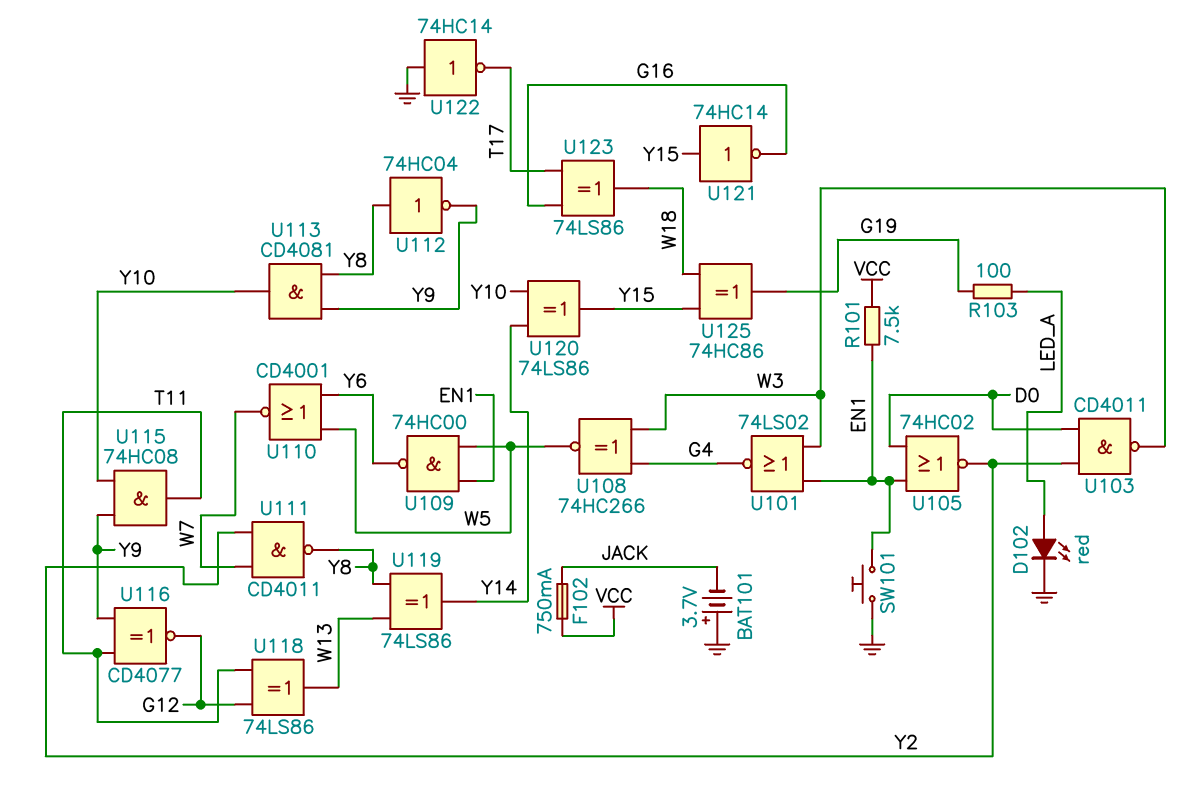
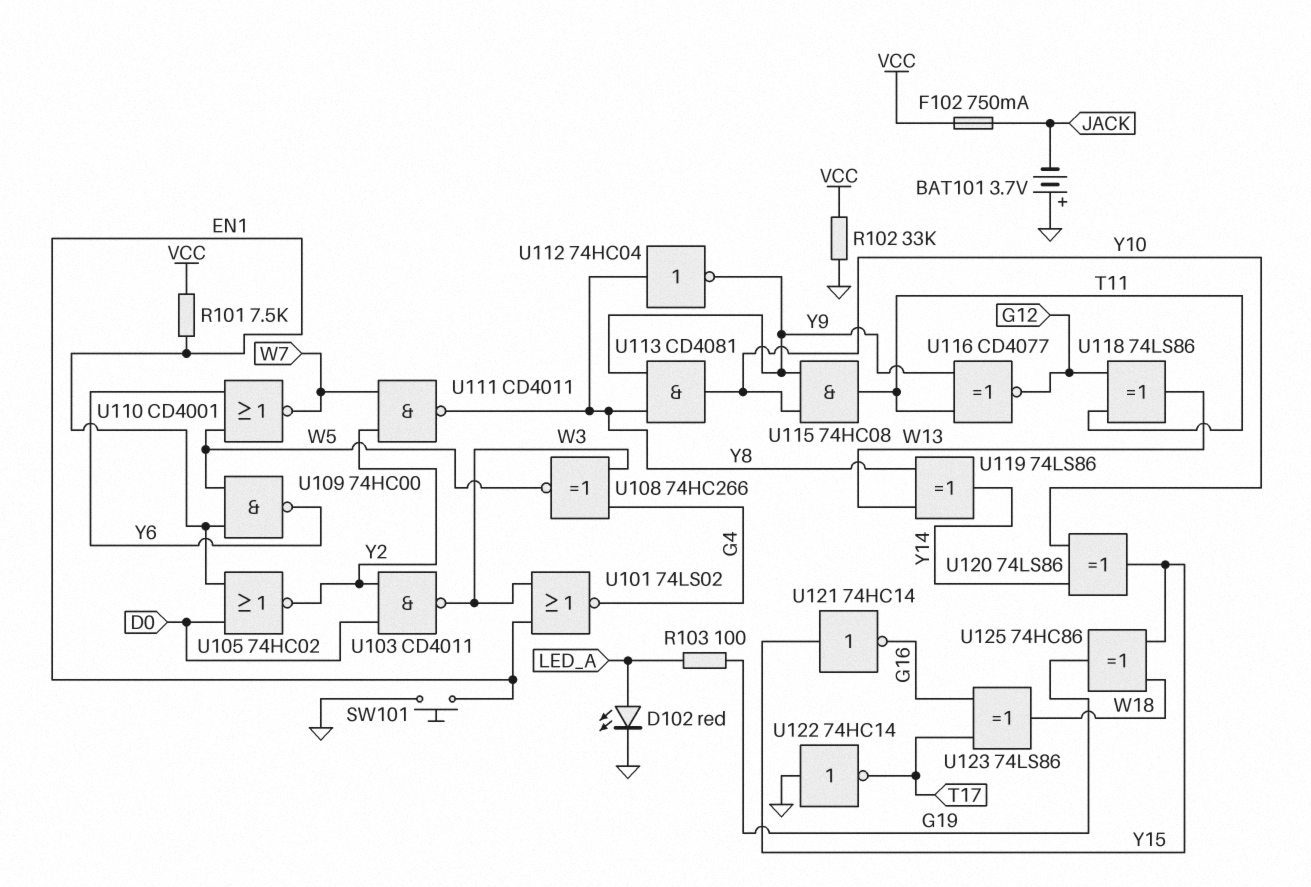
R102: none -> 33k (GND, VCC)

